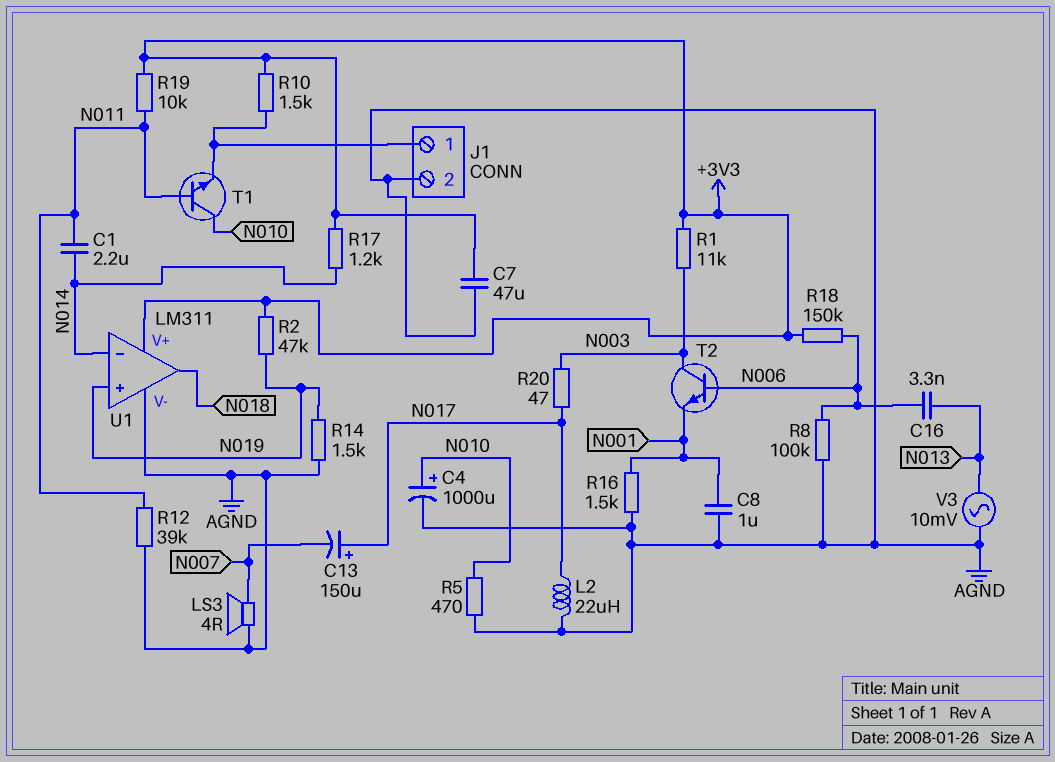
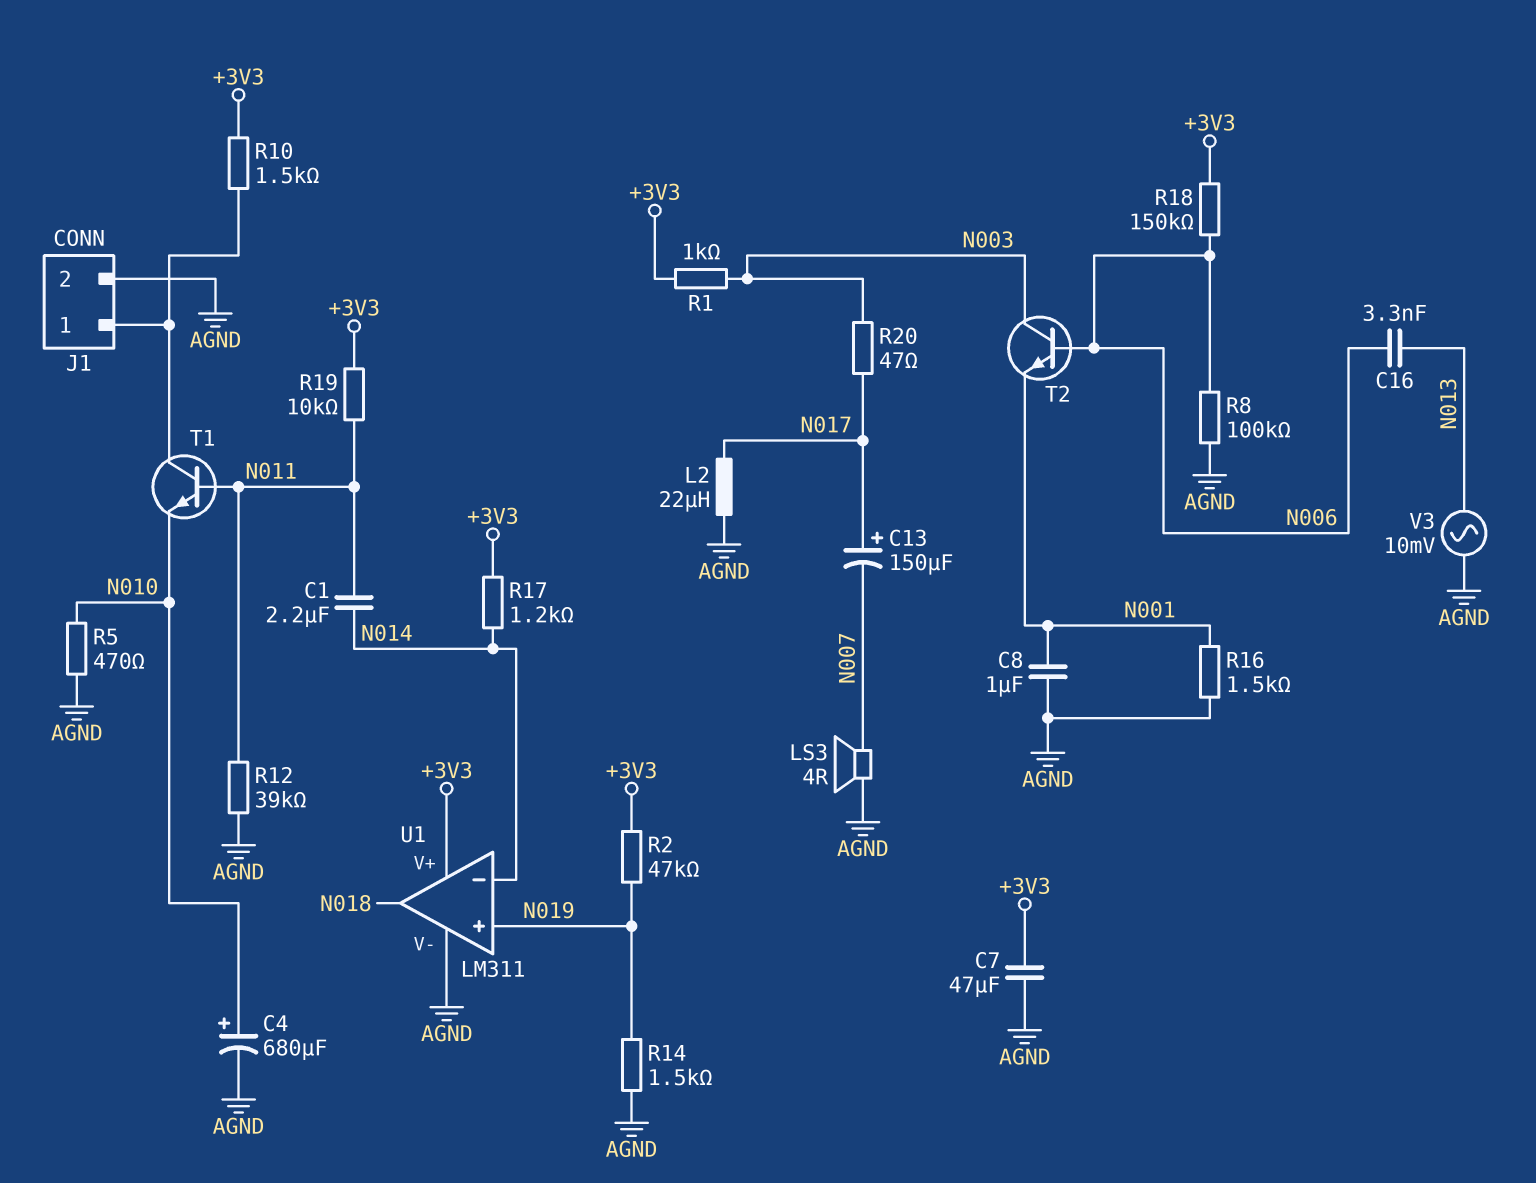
C4: 1000uF (plus N010, minus AGND) -> 680uF (plus N010, minus AGND)
R1: 11k (+3V3, N003) -> 1k (+3V3, N003)
T1: NPN (B N011, C N010, E J1/1) -> NPN (B N011, C J1/1, E N010)

